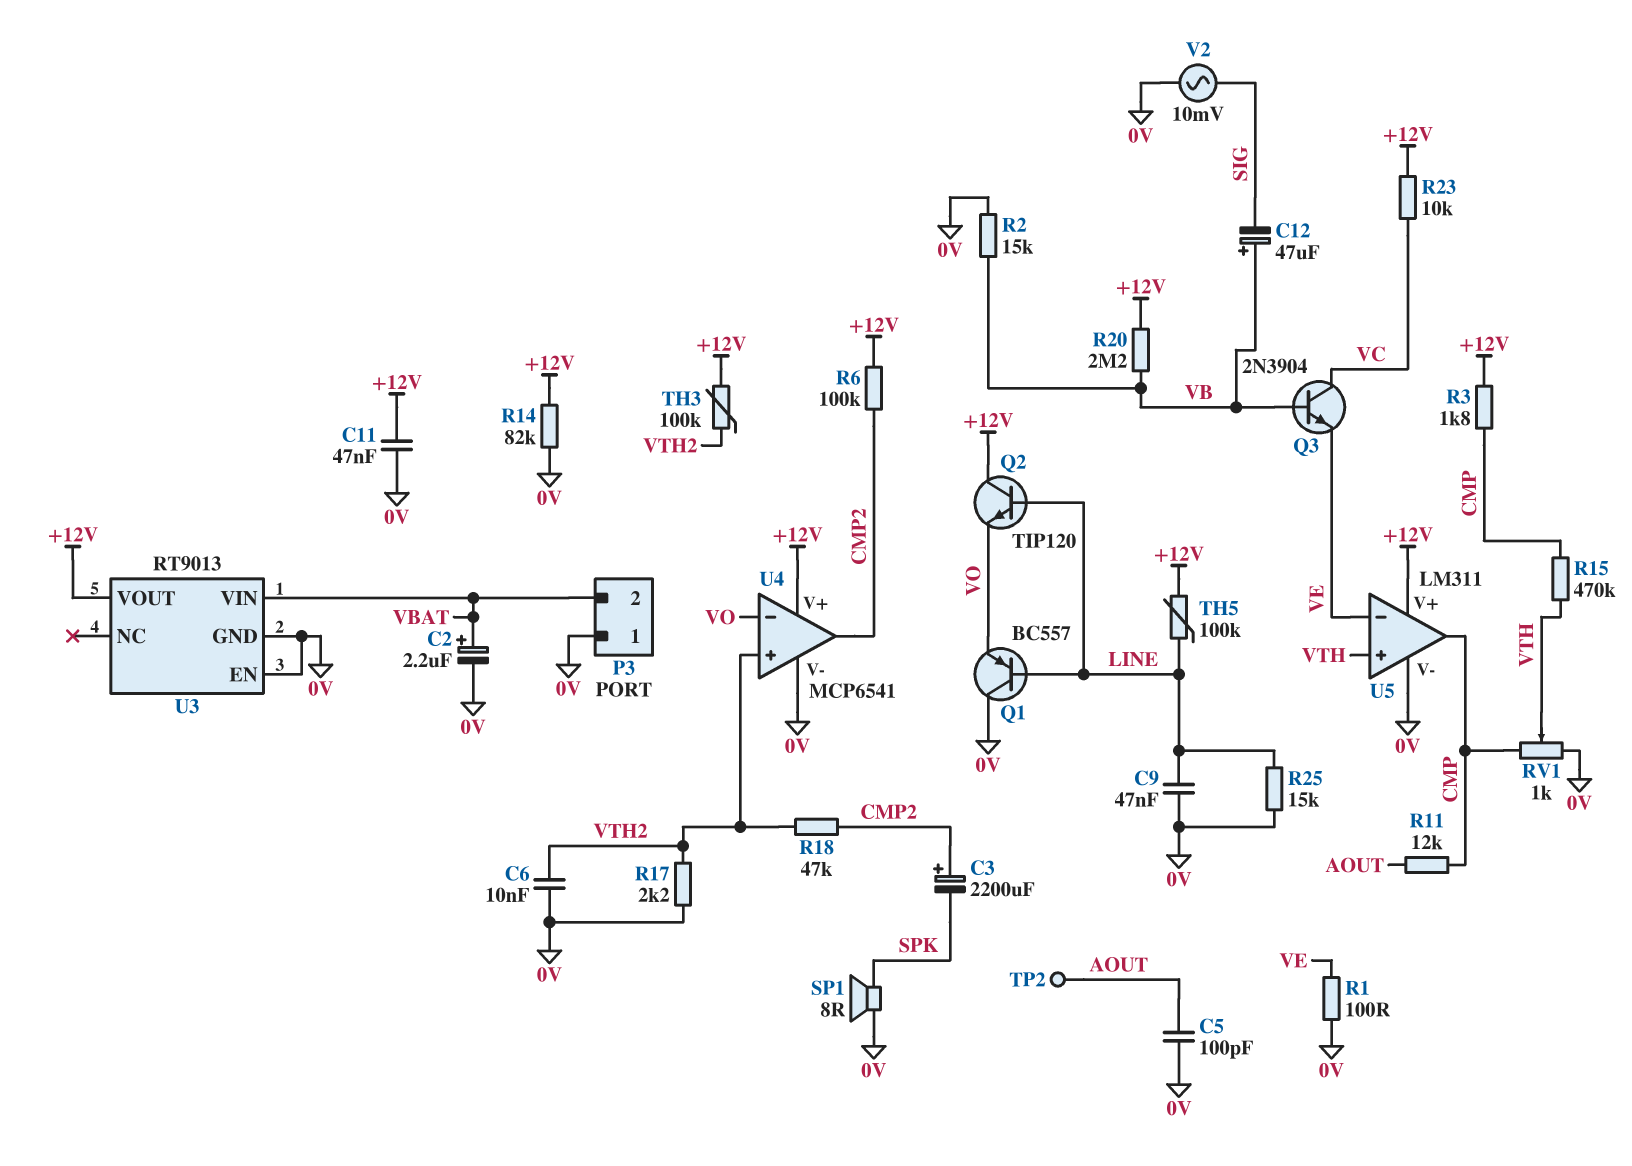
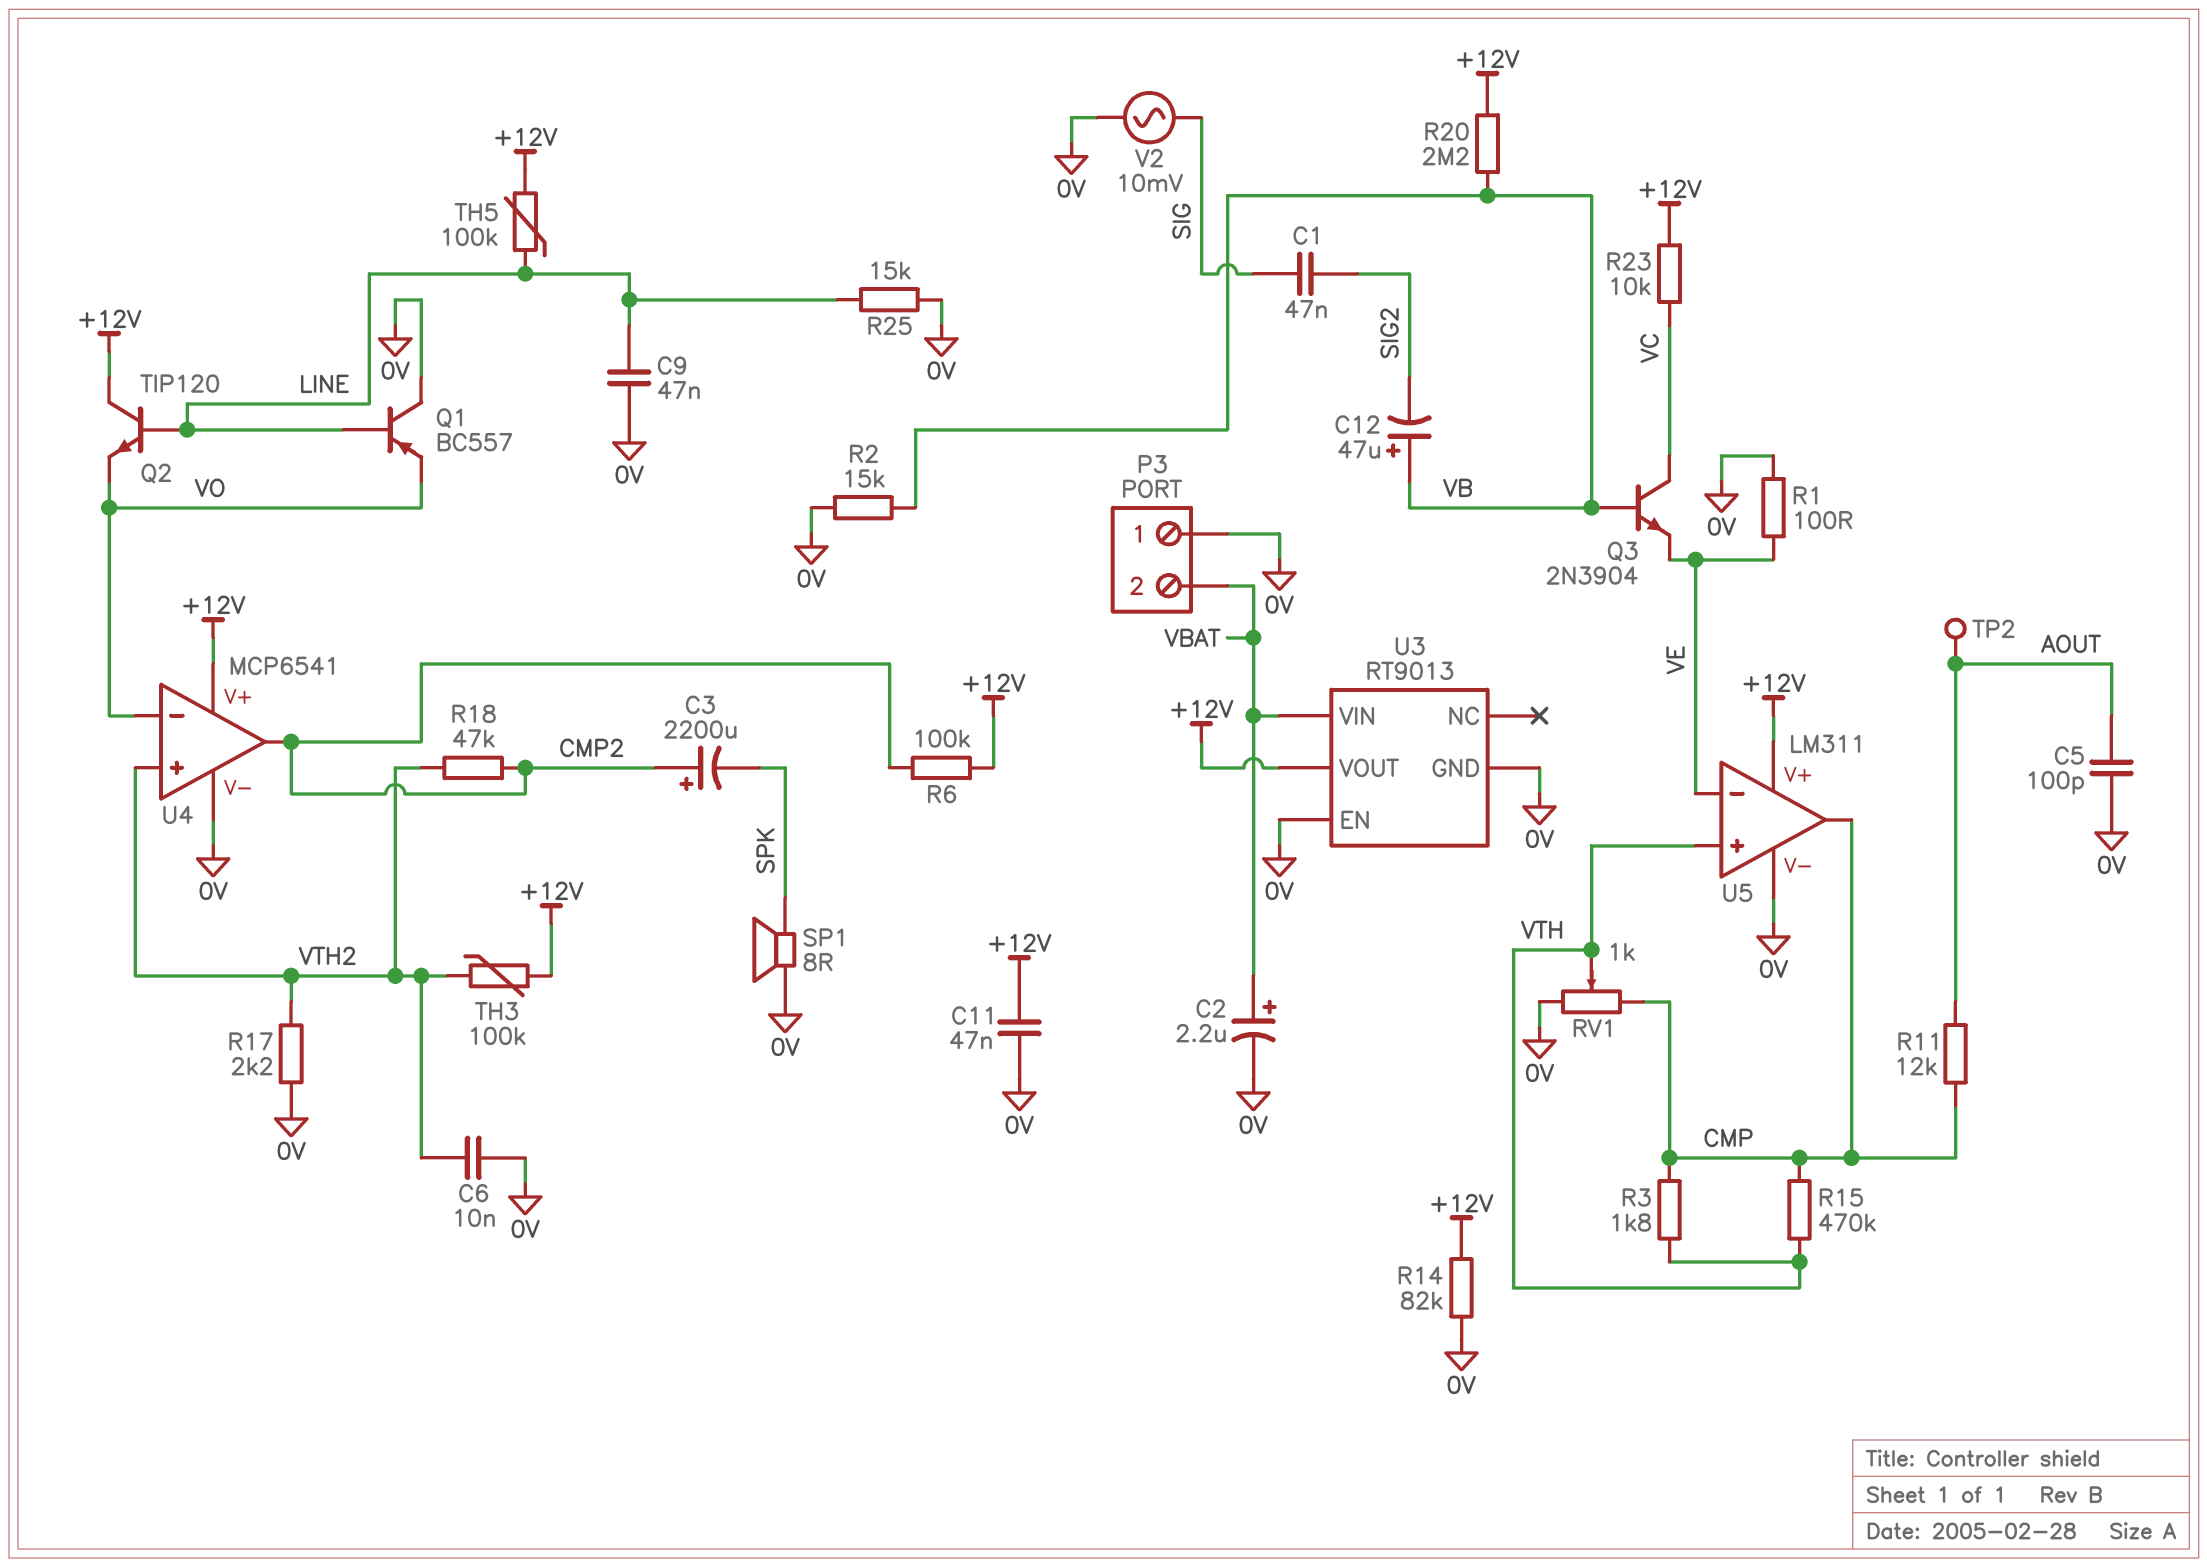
C1: none -> 47nF (SIG, SIG2)
C12: 47uF (plus VB, minus SIG) -> 47uF (plus VB, minus SIG2)
R3: 1.8k (+12V, CMP) -> 1.8k (CMP, VTH)

